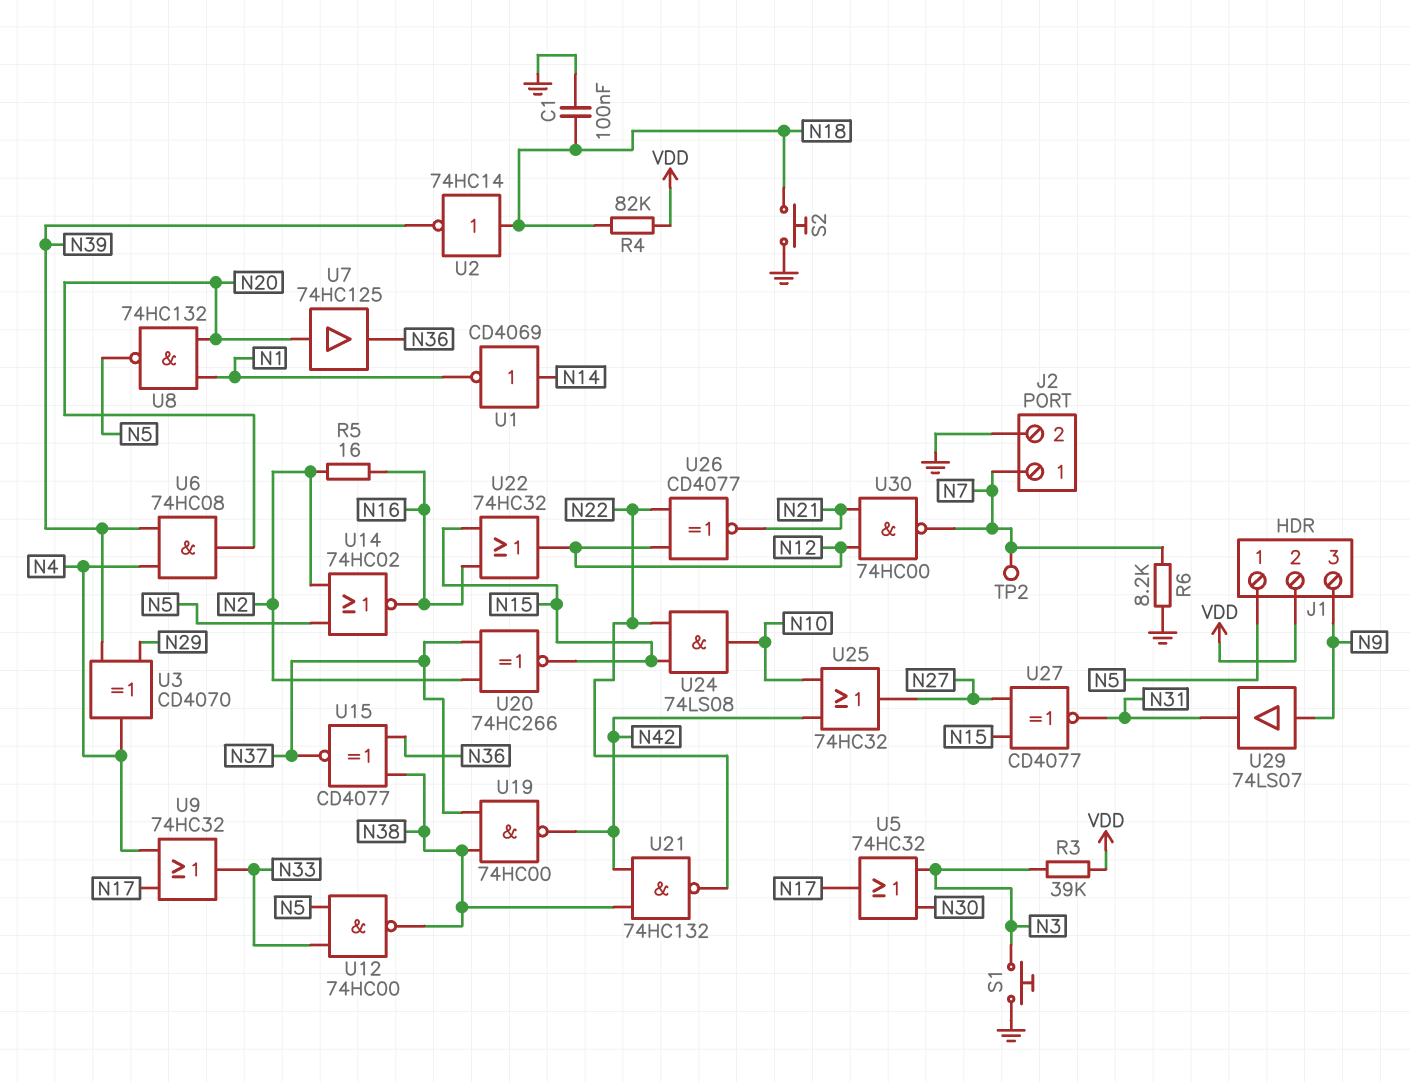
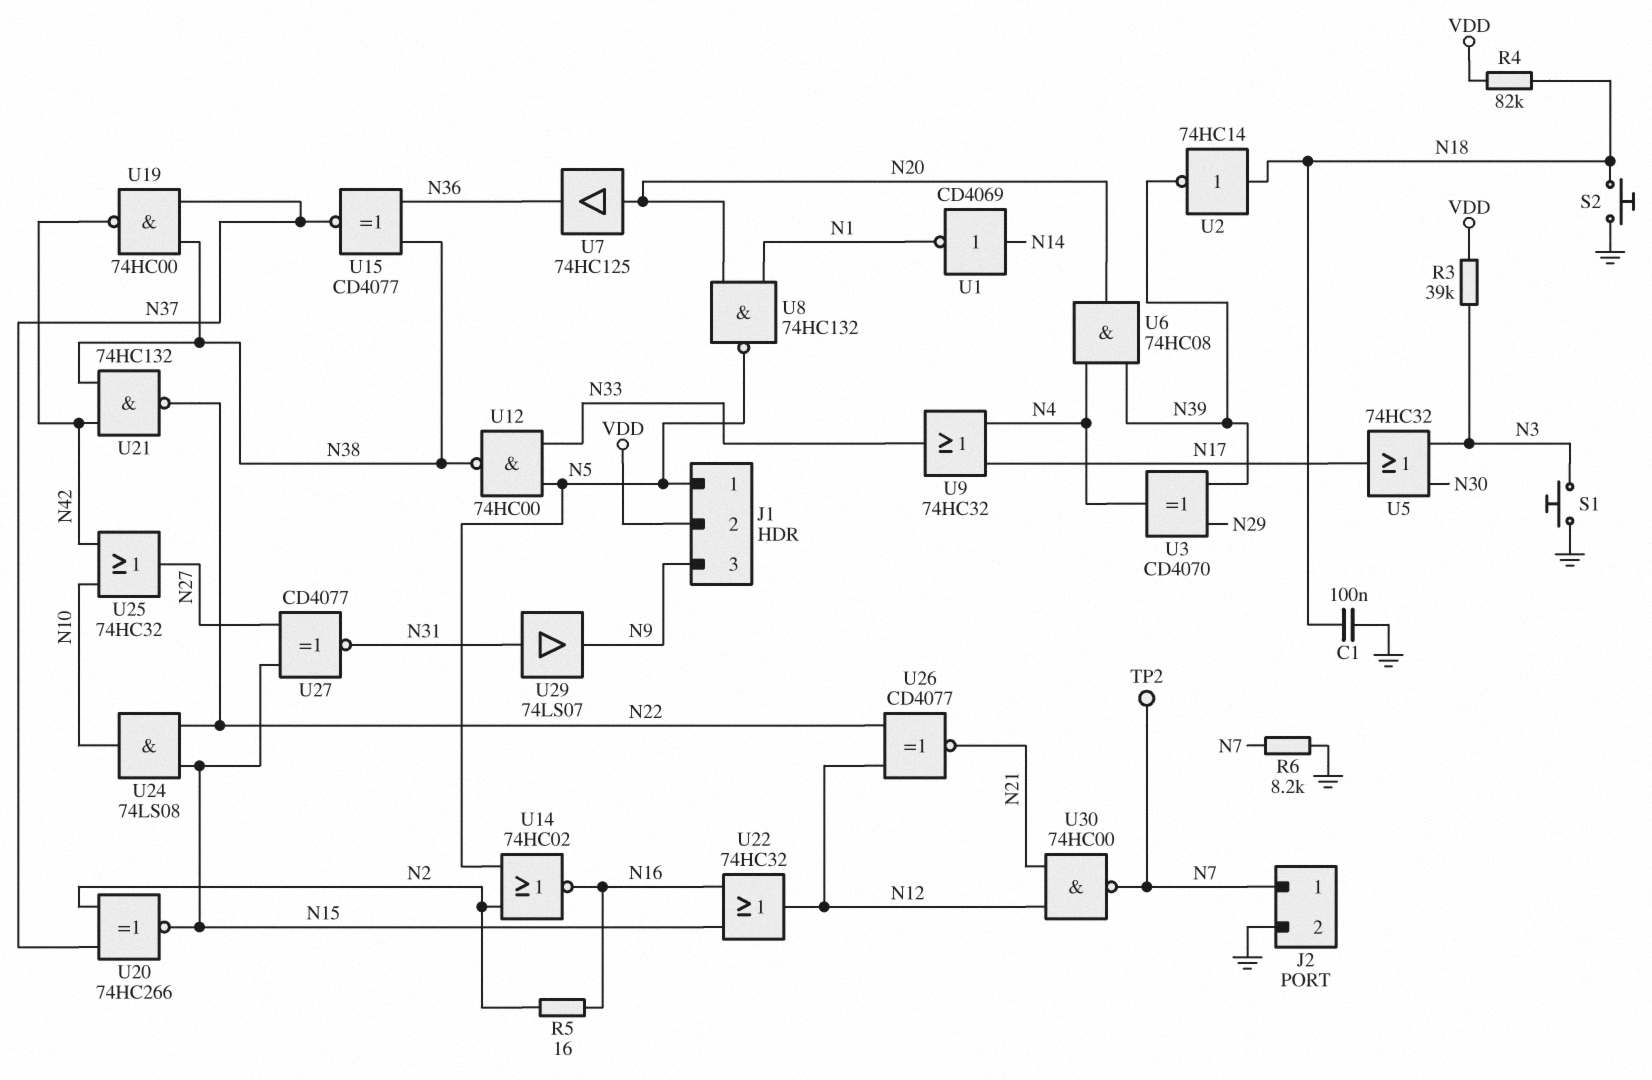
U29: buffer 74LS07 (in N9, out N31) -> buffer 74LS07 (in N31, out N9)

